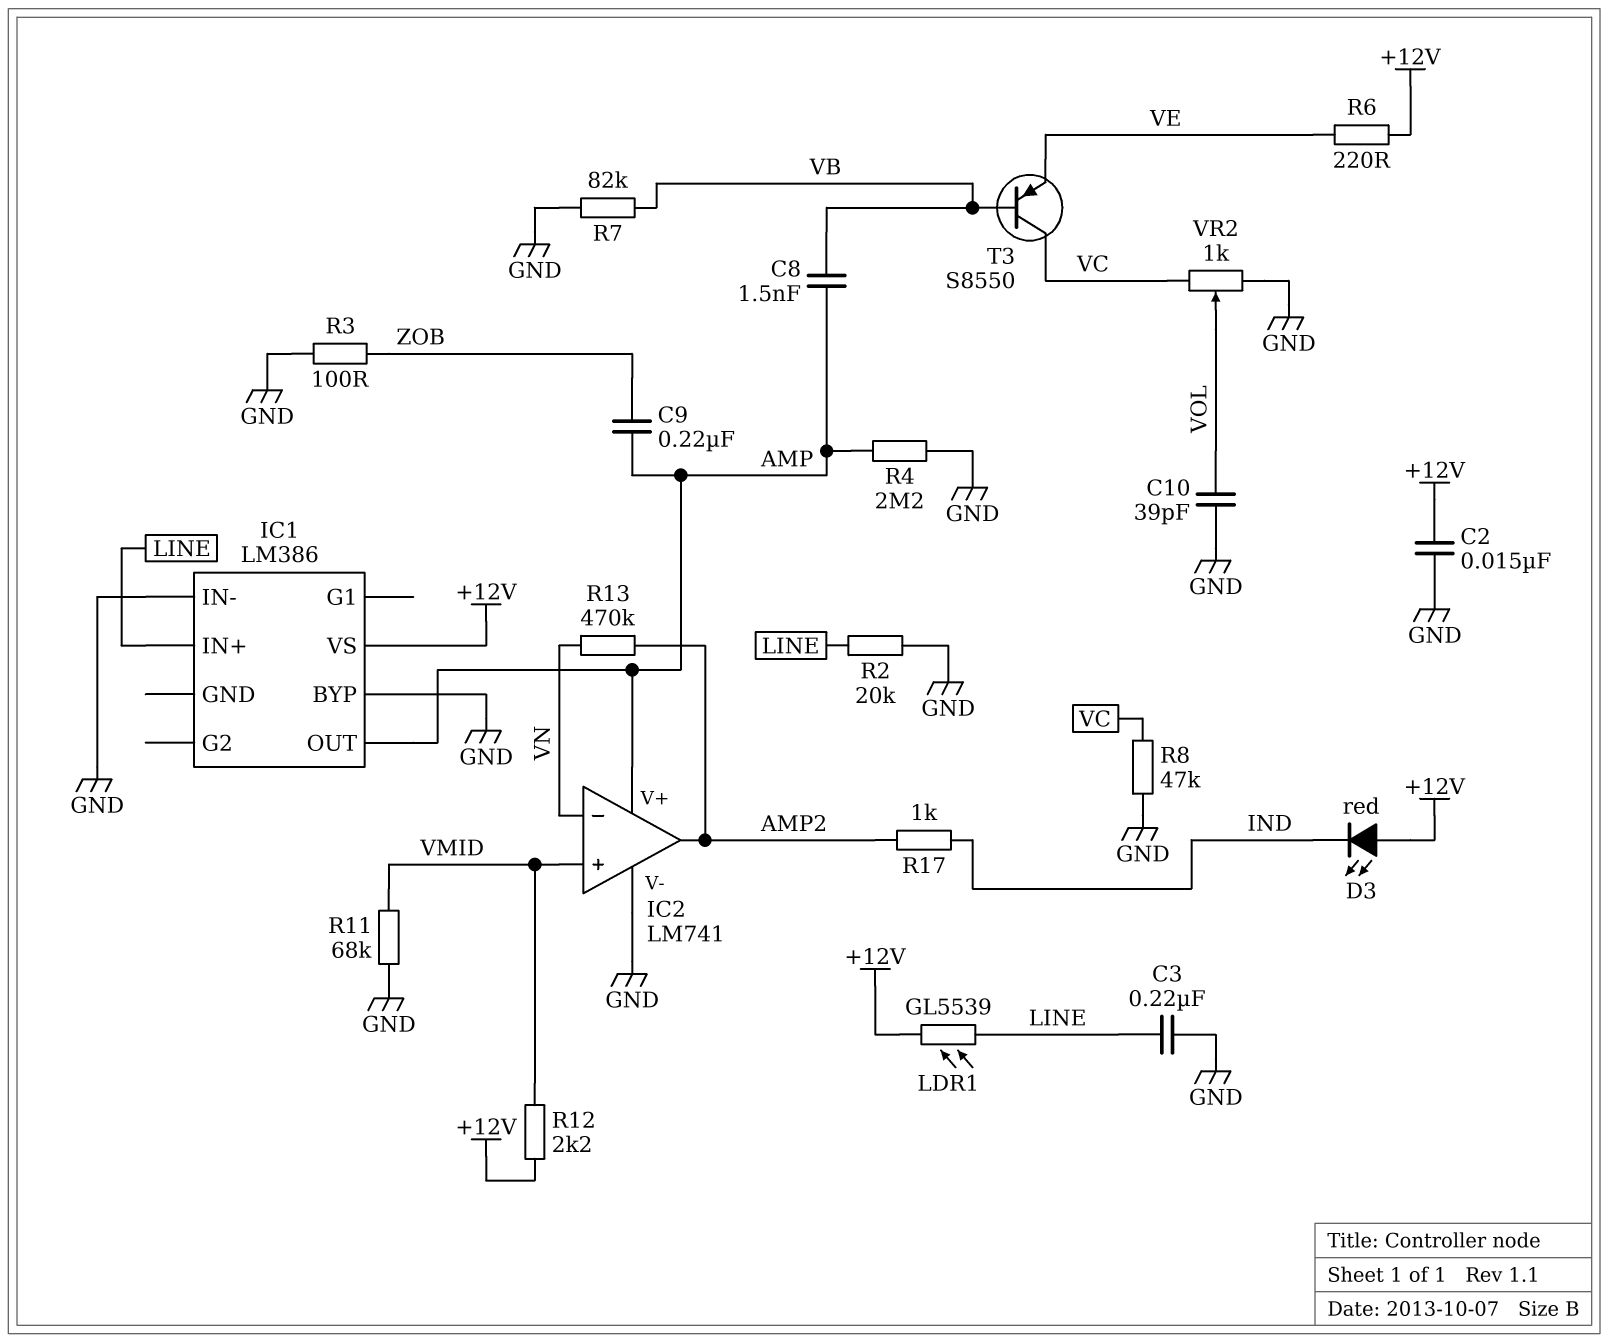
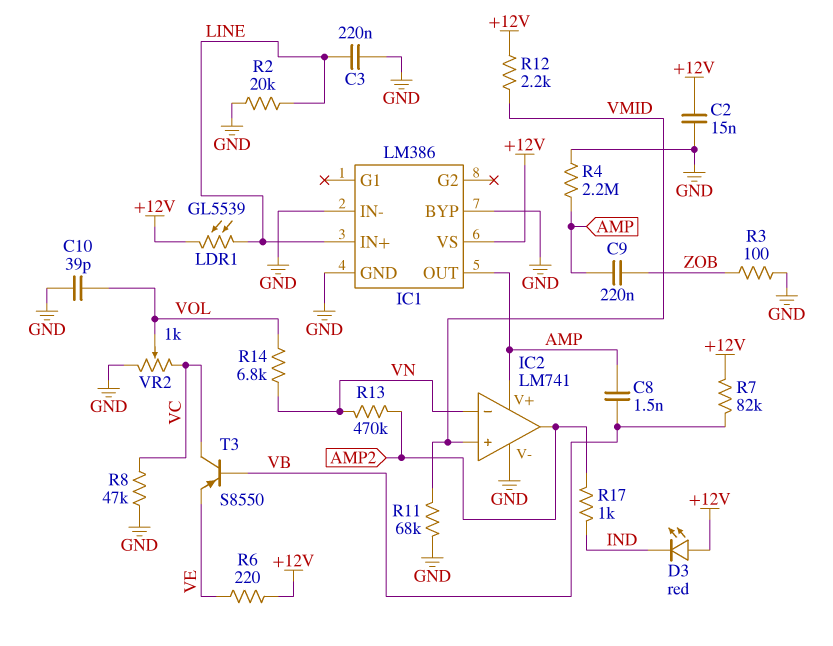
IC1 pin GND: none -> GND
R7: 82k (GND, VB) -> 82k (+12V, VB)
R14: none -> 6.8k (VN, VOL)

